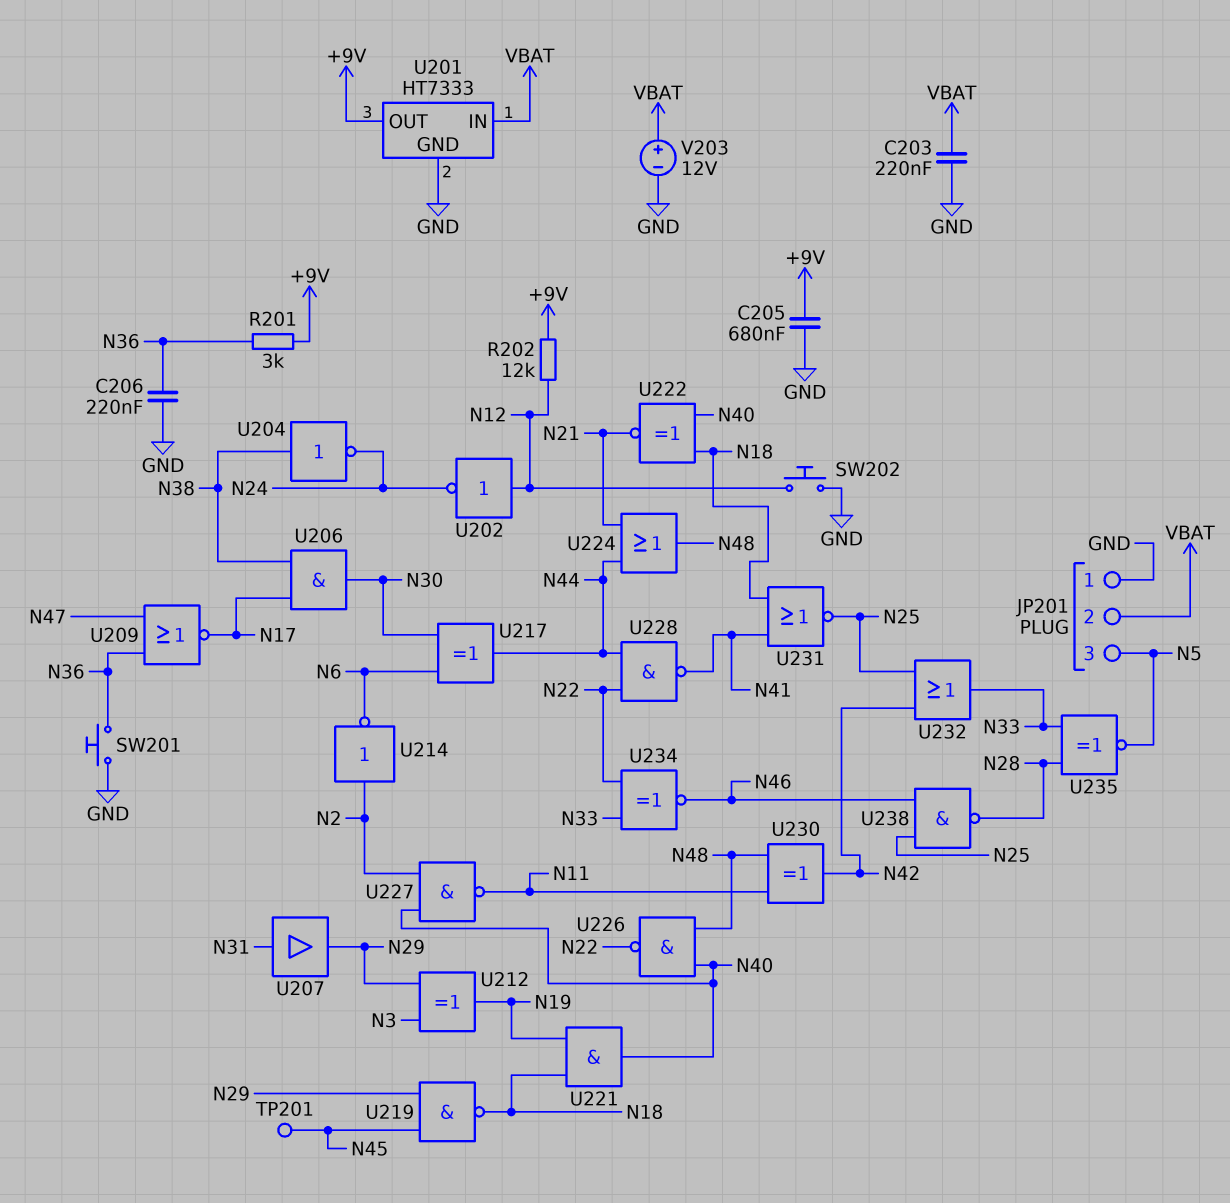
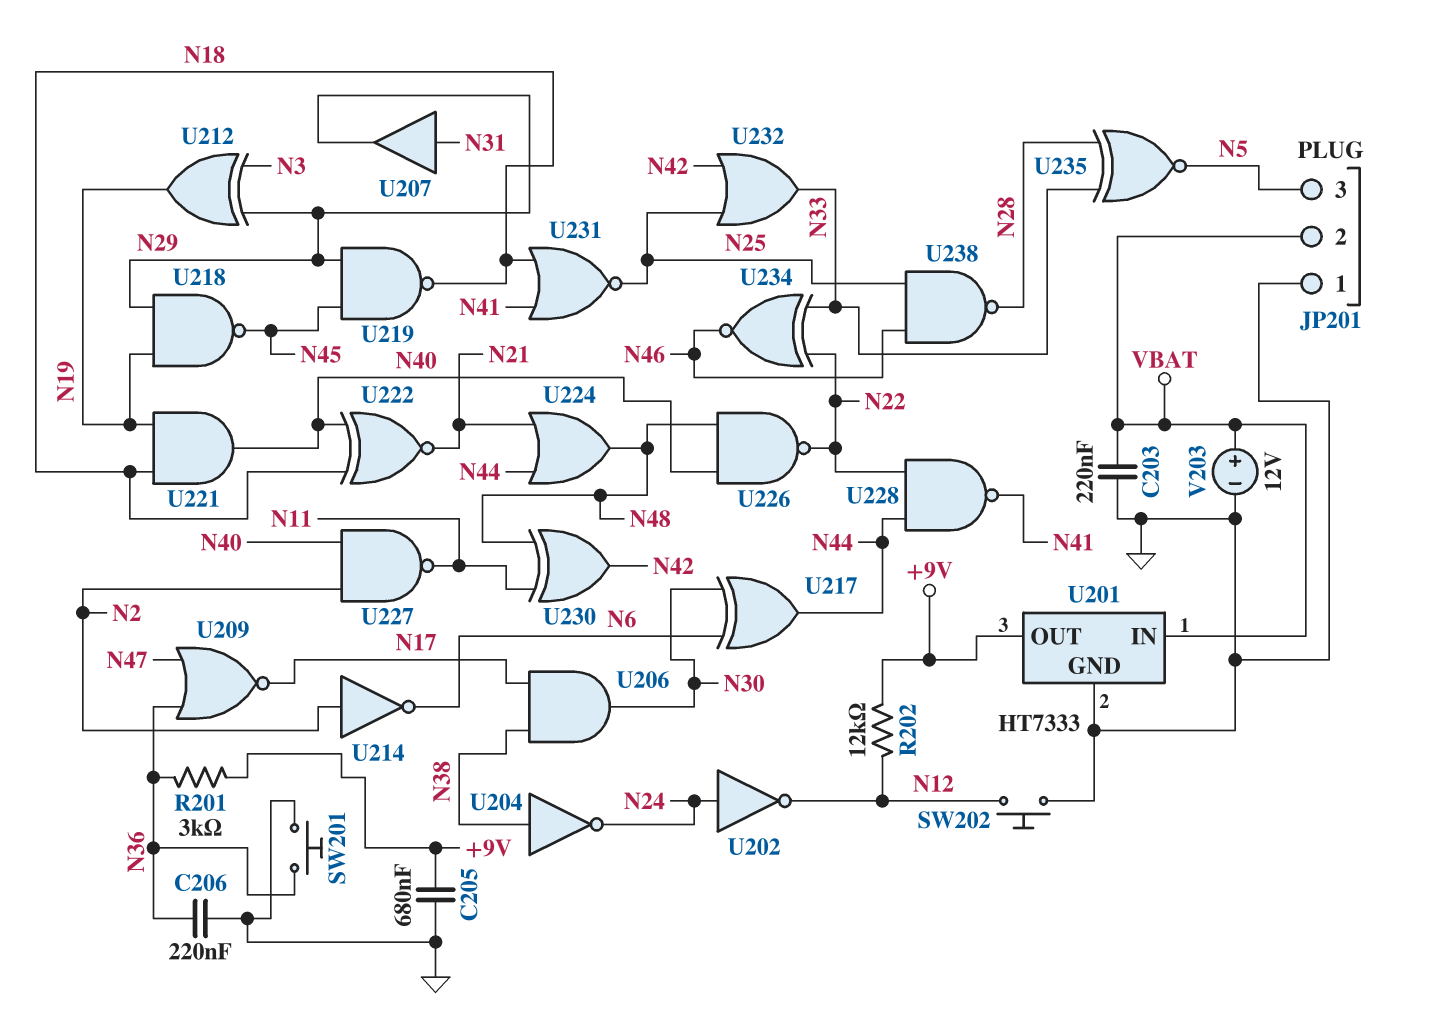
TP201: test point (N45) -> none
U202: NOT (in N12, out N24) -> NOT (in N24, out N12)
U218: none -> NAND (in N19, in N29, out N45)

